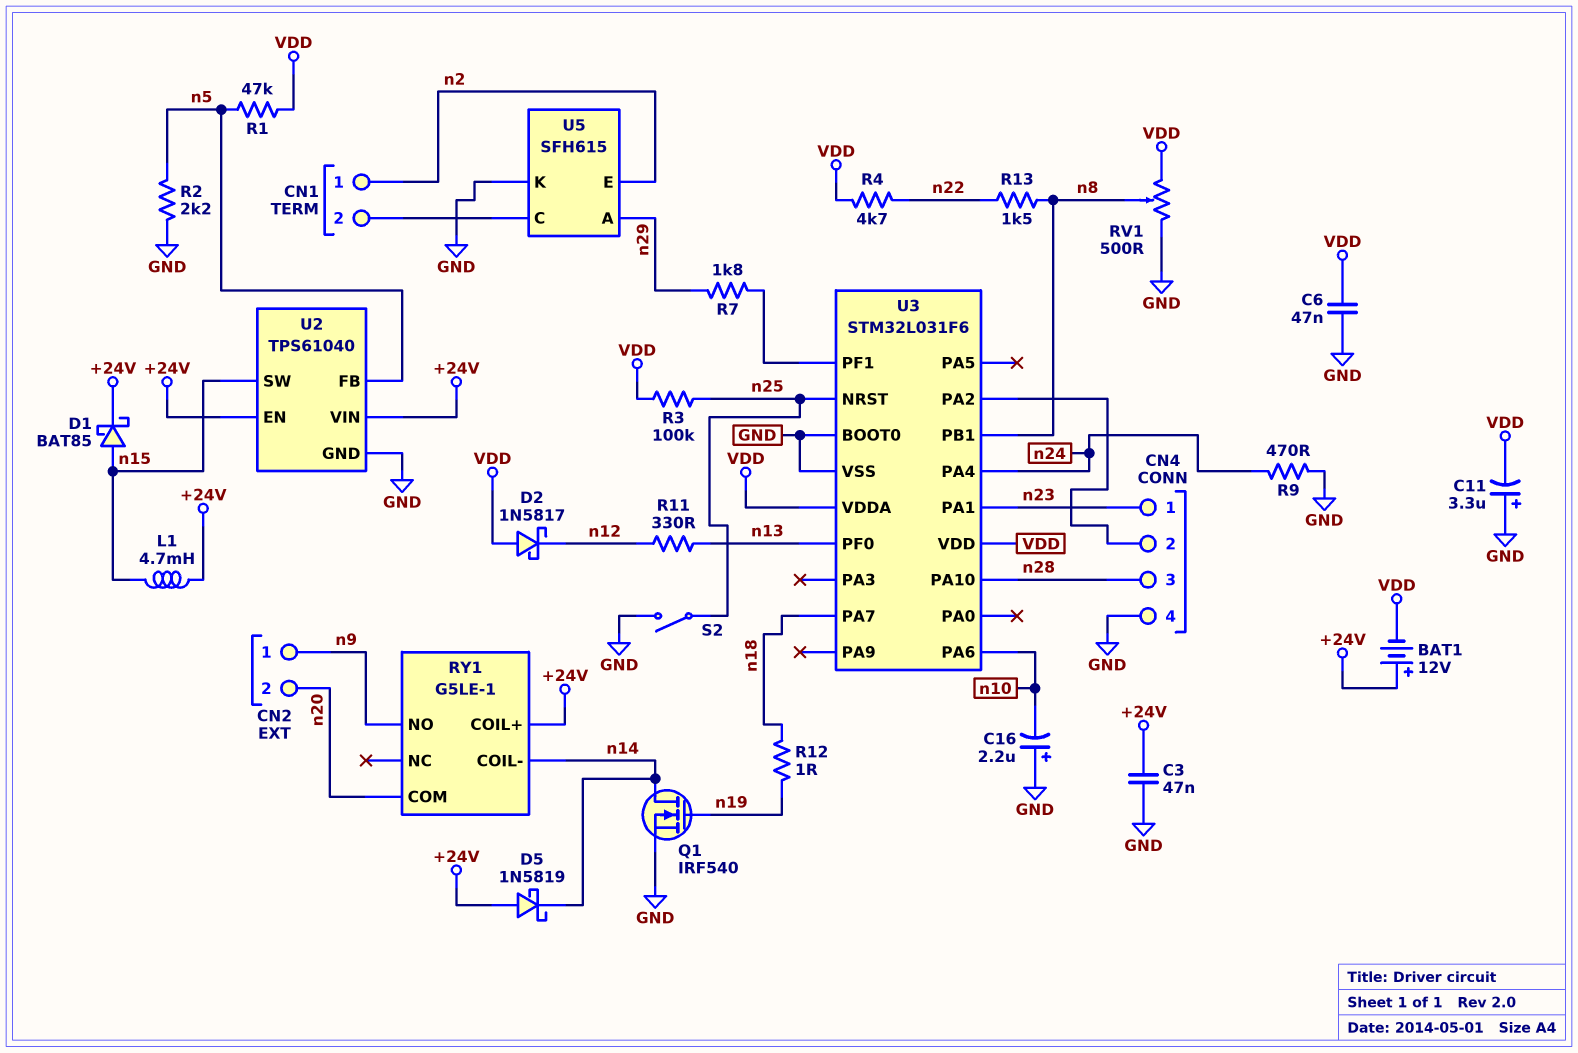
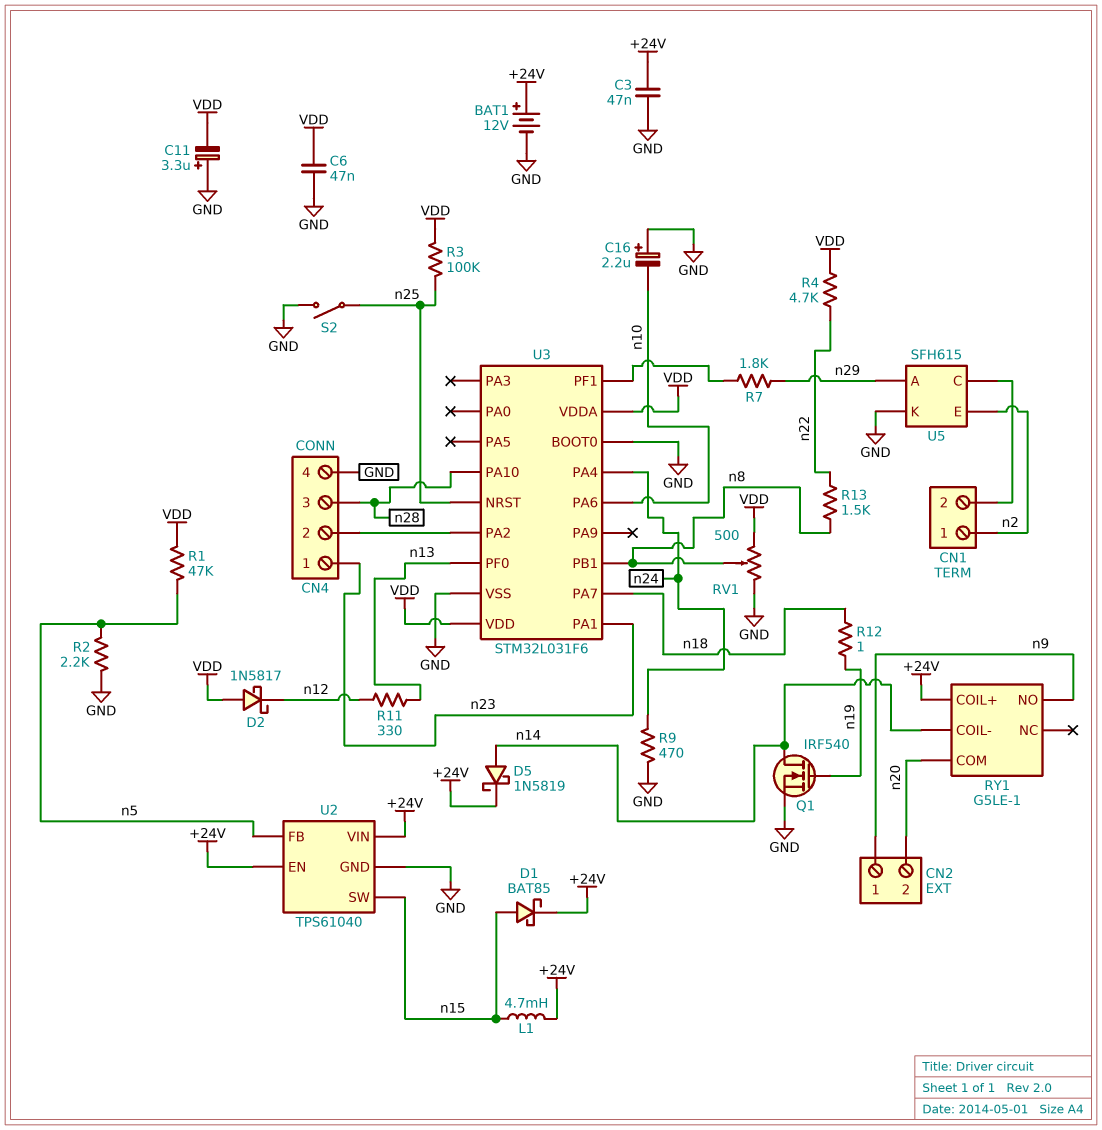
BAT1: 12V (plus +24V, minus VDD) -> 12V (plus +24V, minus GND)
D5: schottky 1N5819 (A +24V, K n14) -> schottky 1N5819 (A n14, K +24V)

